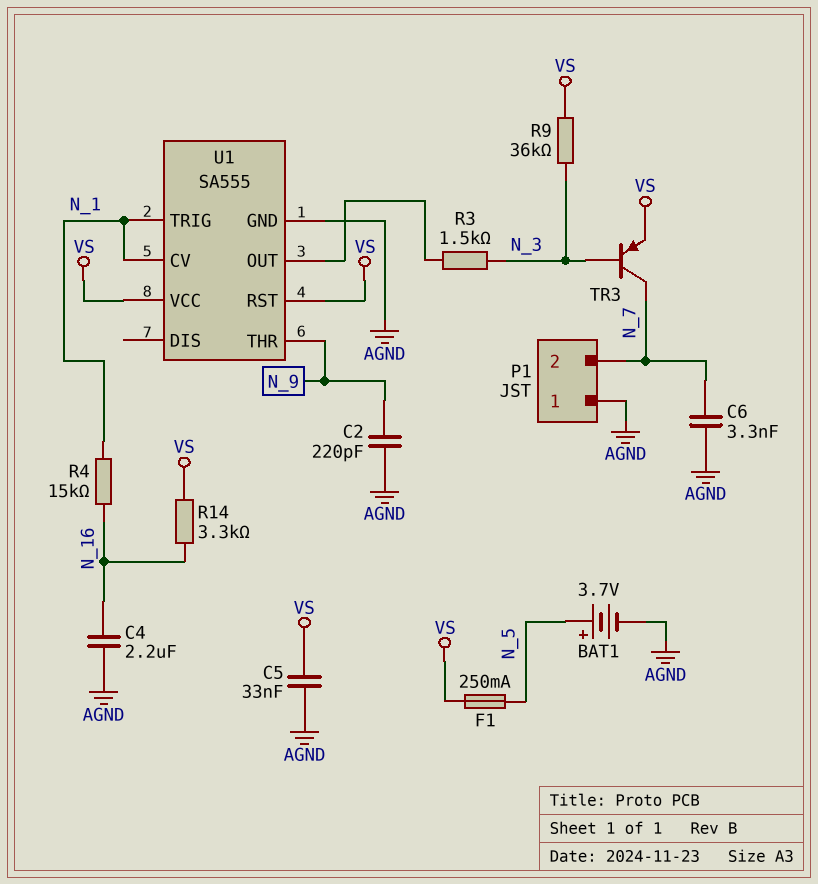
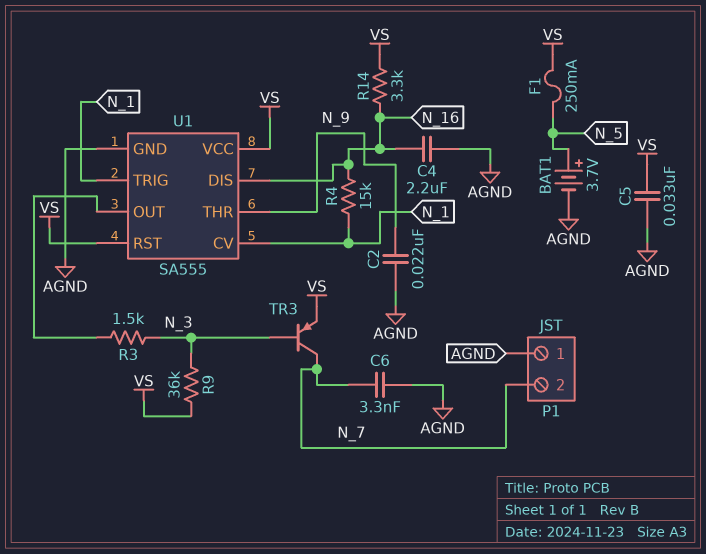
C2: 220pF (AGND, N_9) -> 22nF (AGND, N_9)
U1 pin DIS: none -> N_16

